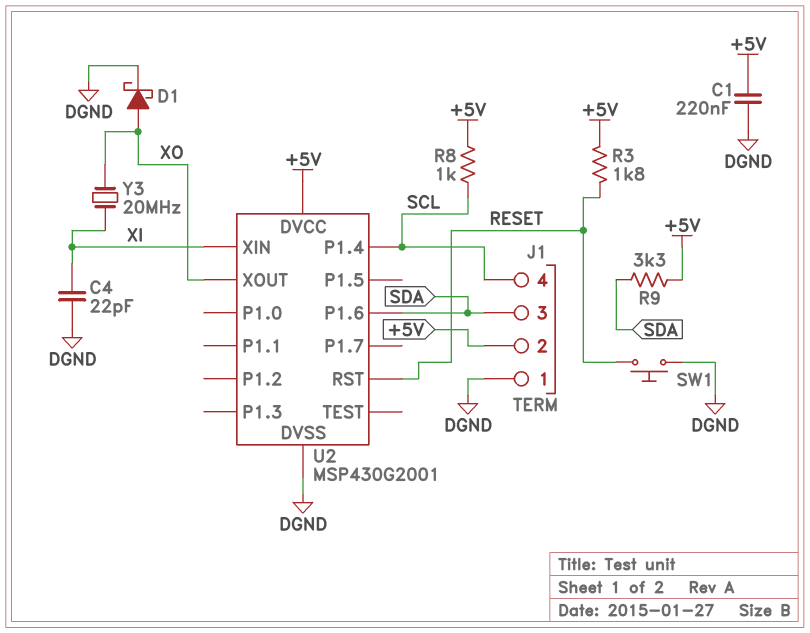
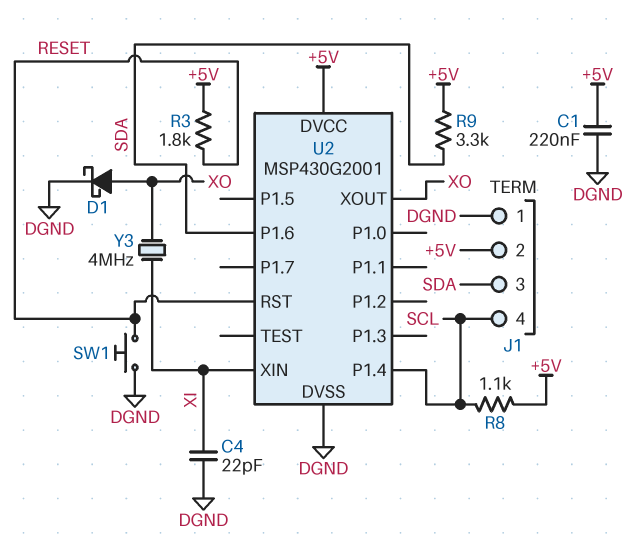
R8: 1k (+5V, SCL) -> 1.1k (+5V, SCL)
Y3: 20MHz (XI, XO) -> 4MHz (XI, XO)

